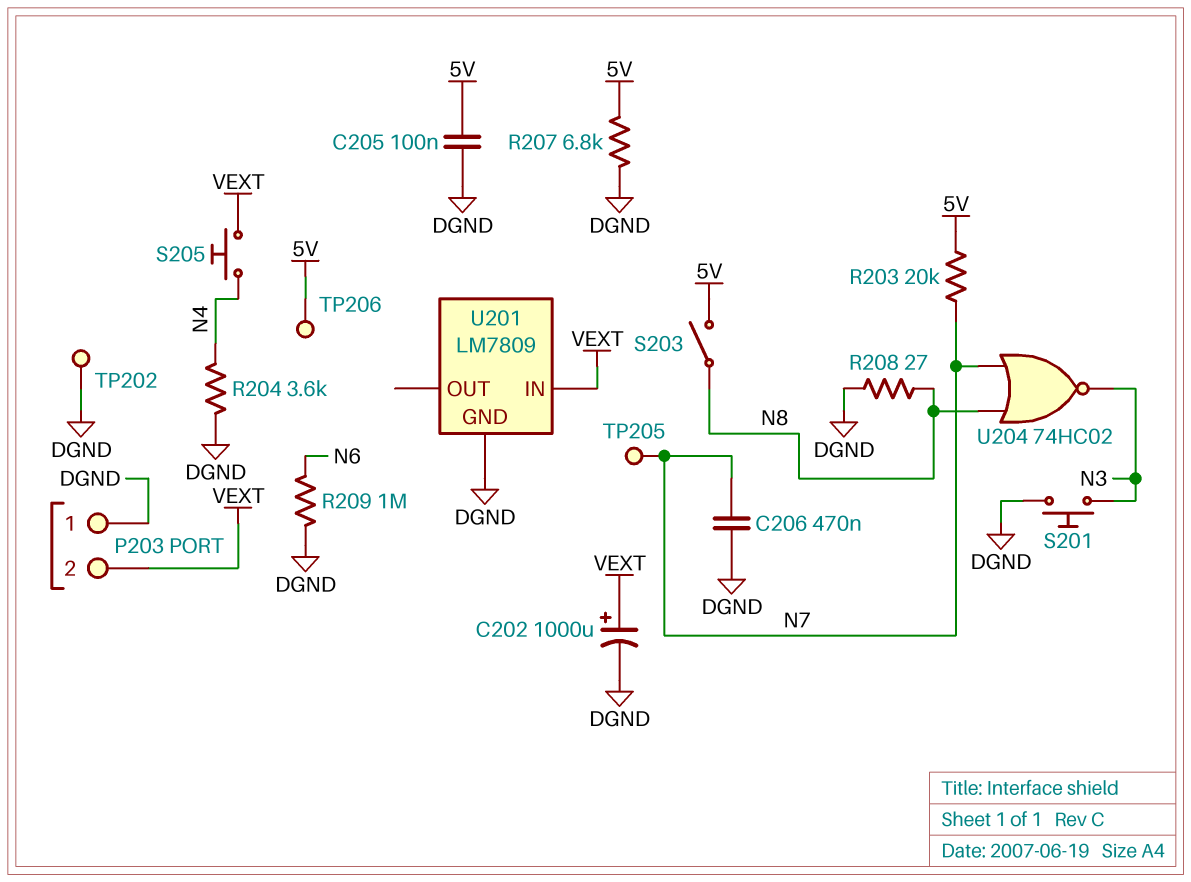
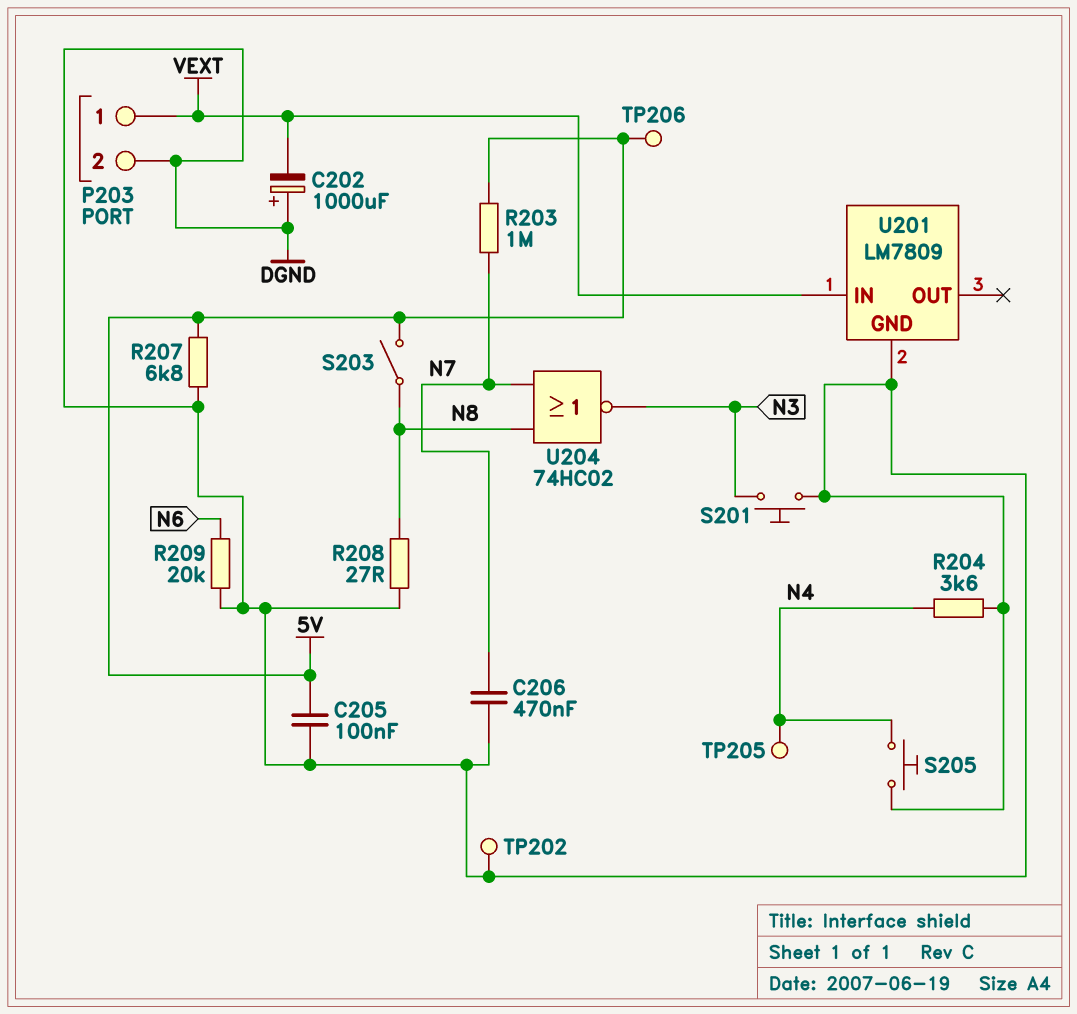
C202: 1000uF (plus VEXT, minus DGND) -> 1000uF (plus DGND, minus VEXT)
P203 pin 1: DGND -> VEXT
P203 pin 2: VEXT -> DGND
R203: 20k (5V, N7) -> 1M (5V, N7)
R209: 1M (DGND, N6) -> 20k (DGND, N6)
S205: button (N4, VEXT) -> button (DGND, N4)
TP205: test point (N7) -> test point (N4)

